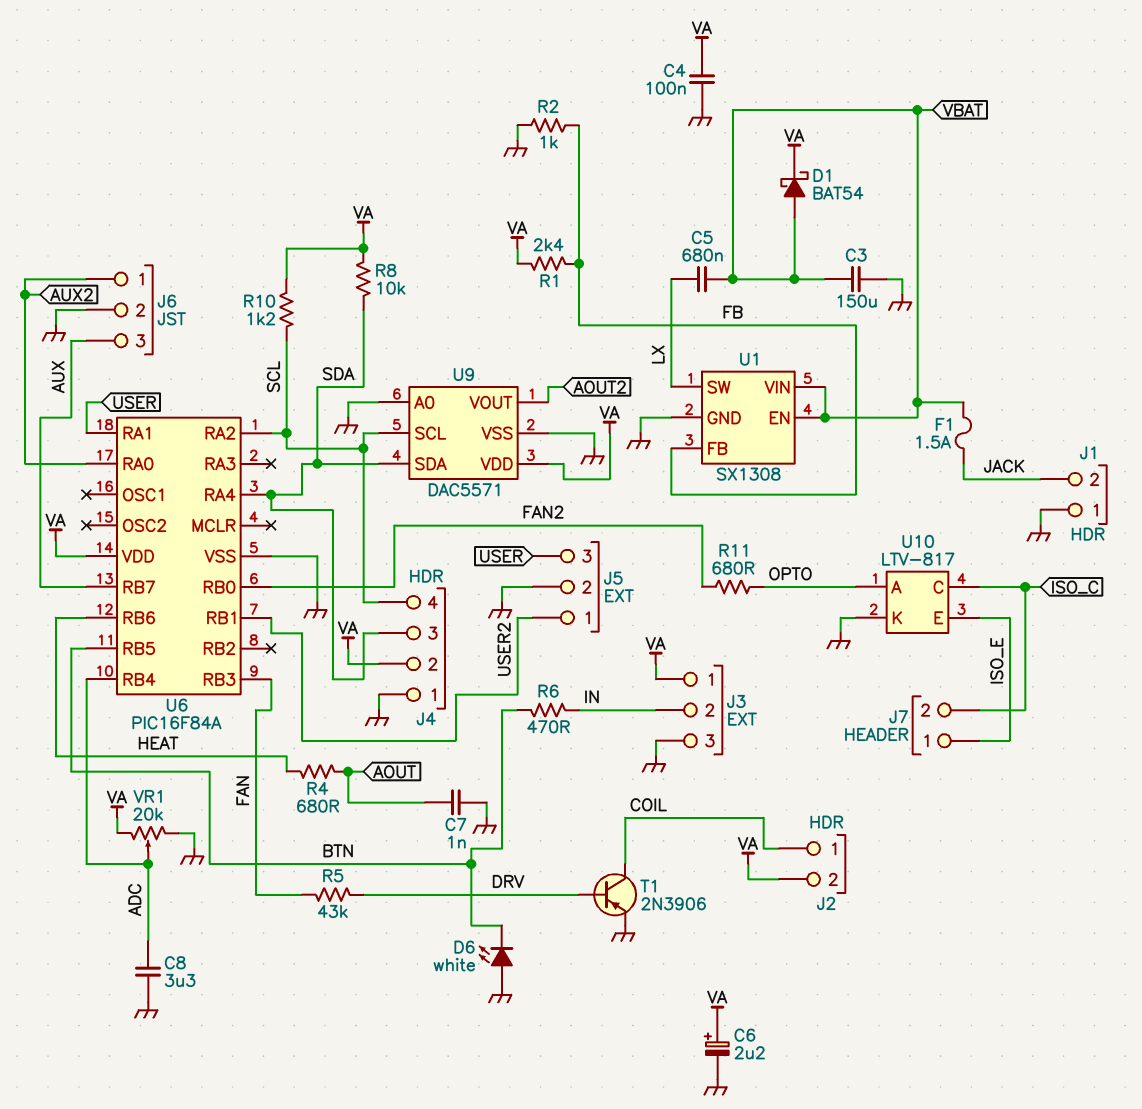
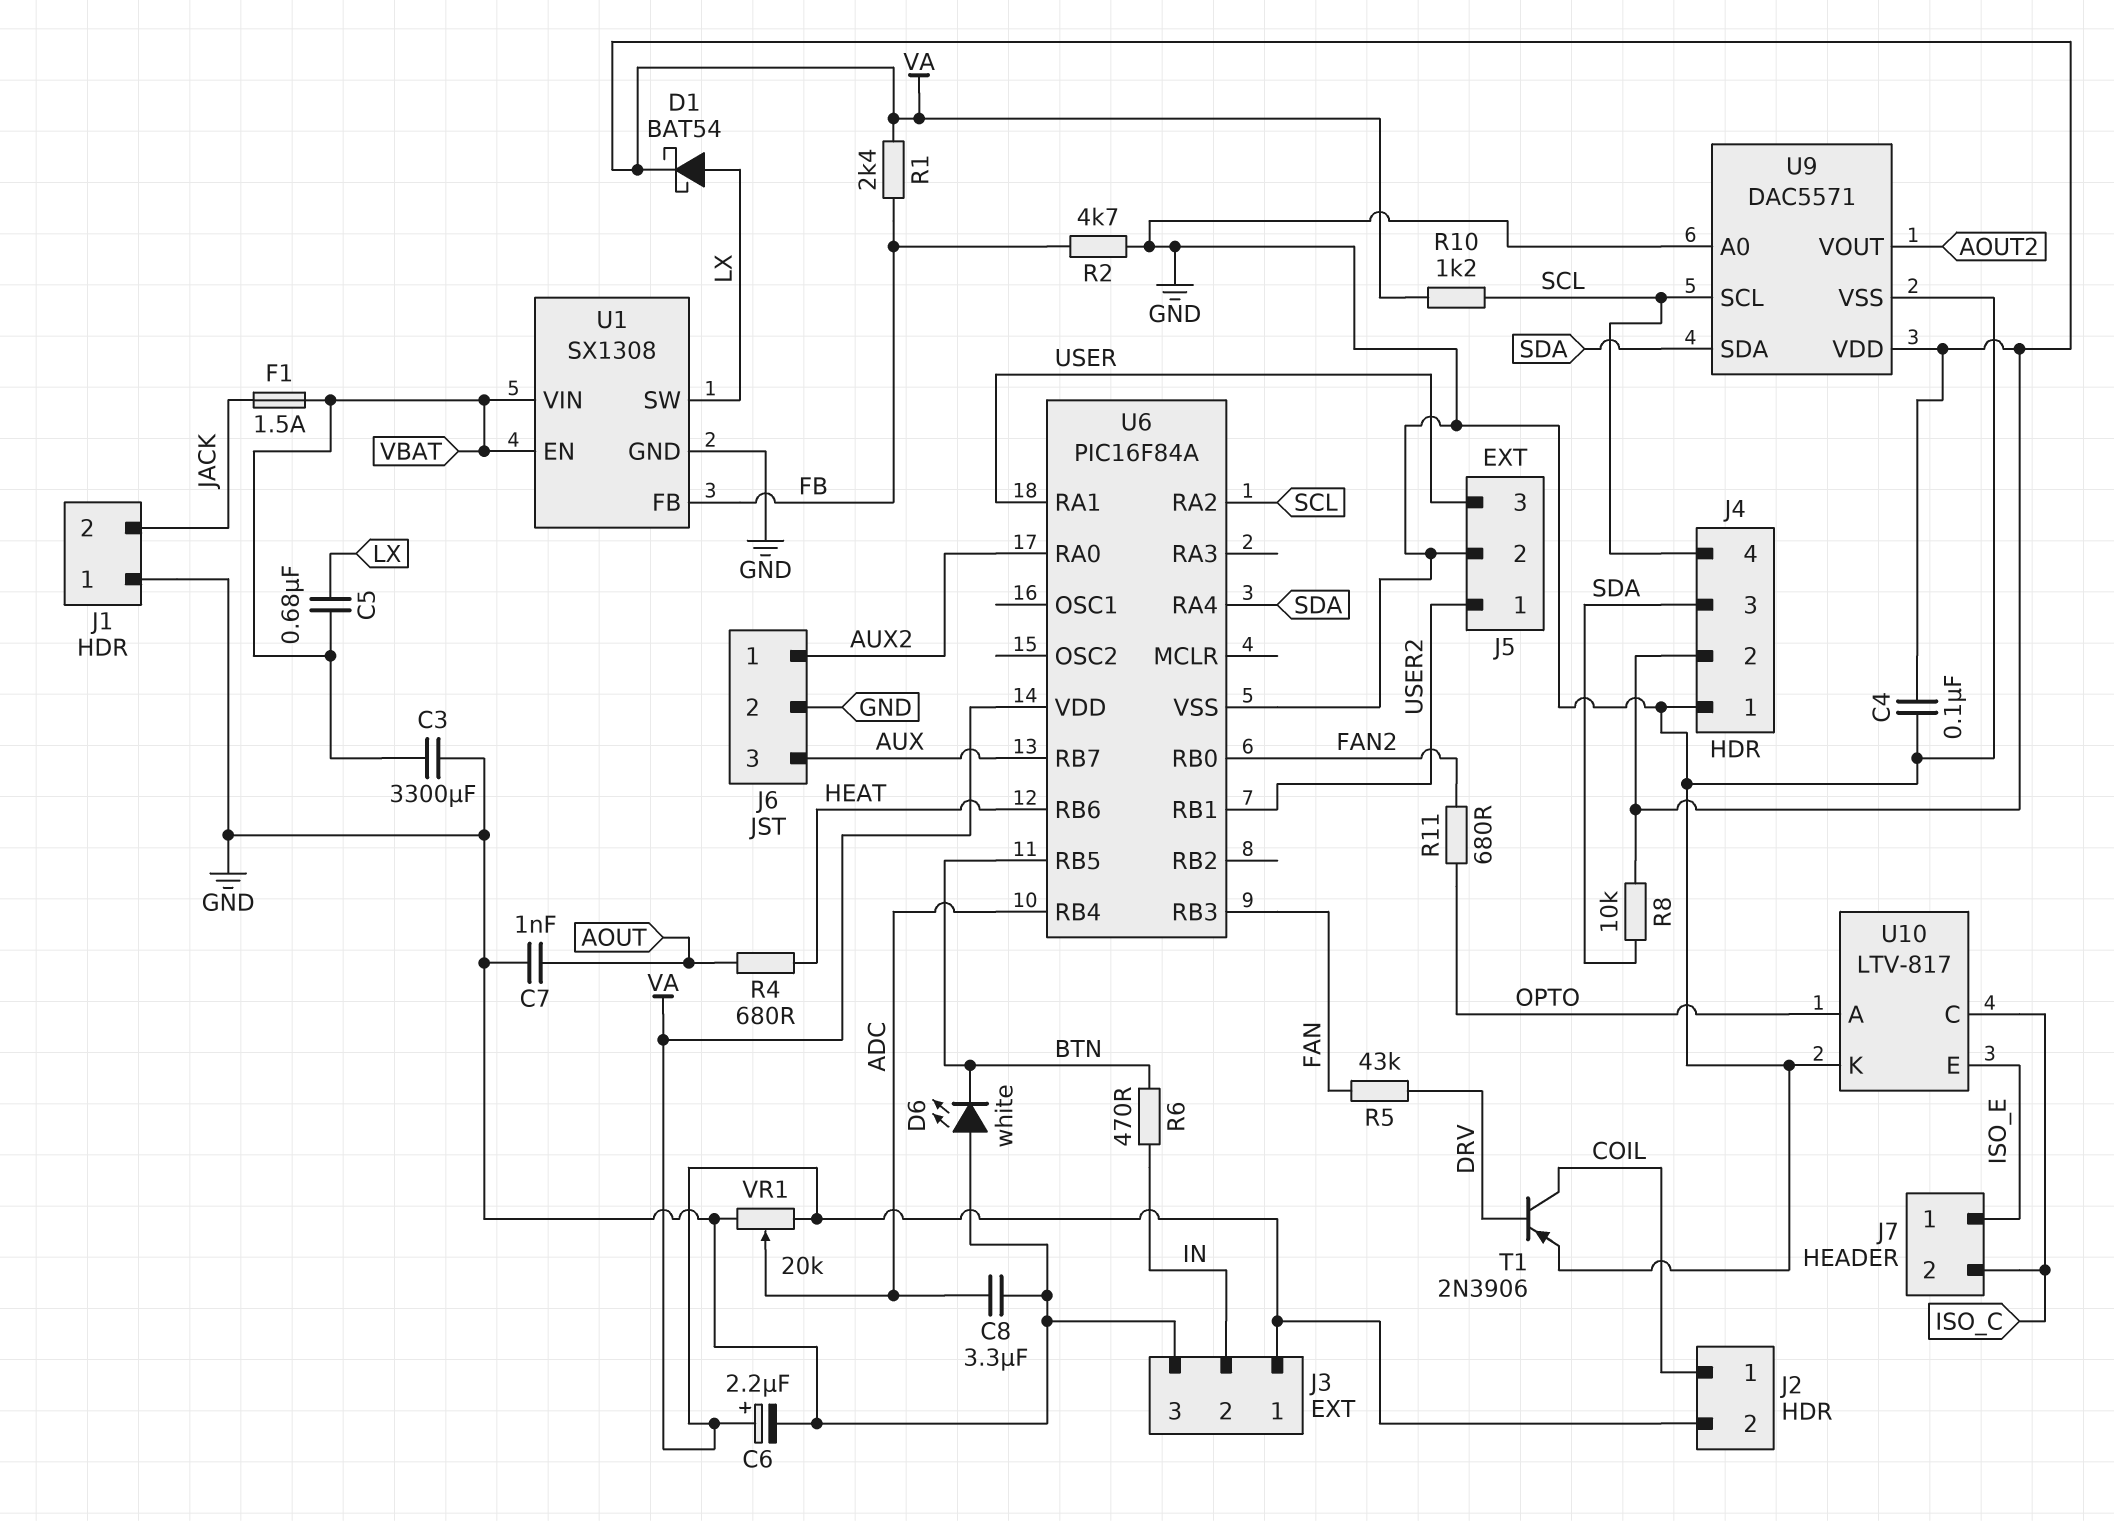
C3: 150uF (GND, VBAT) -> 3300uF (GND, VBAT)
D1: schottky BAT54 (A VBAT, K VA) -> schottky BAT54 (A LX, K VA)
R2: 1k (FB, GND) -> 4.7k (FB, GND)

